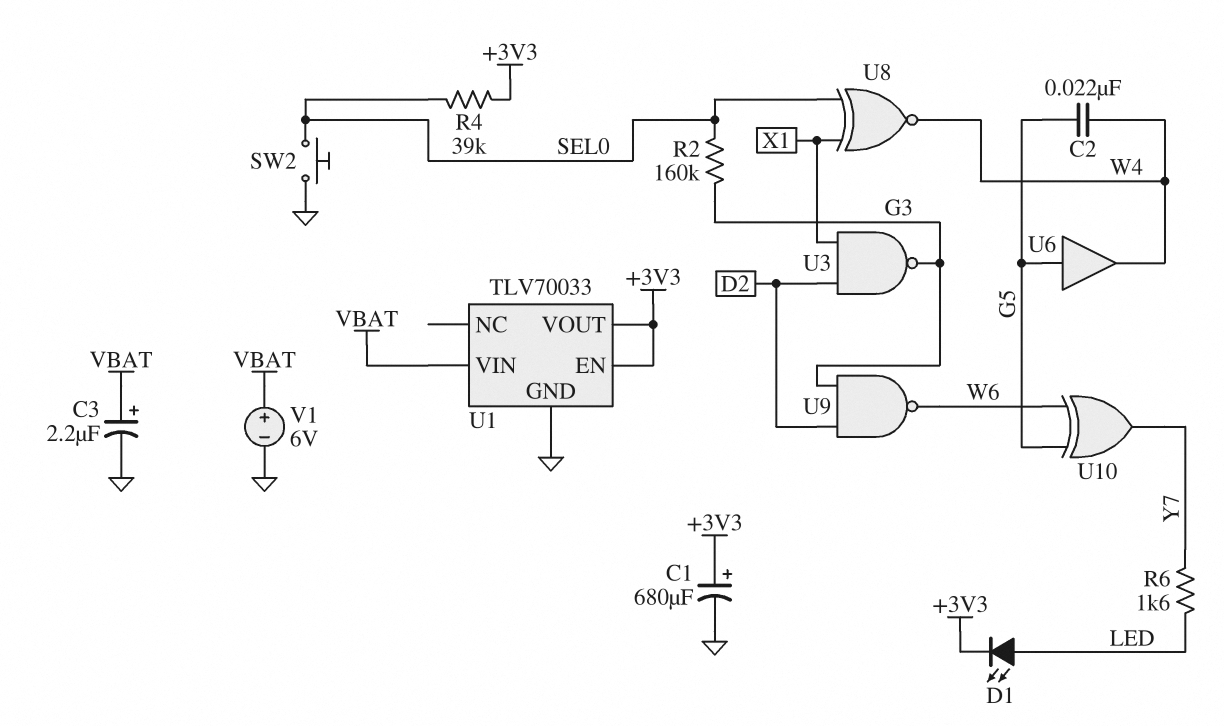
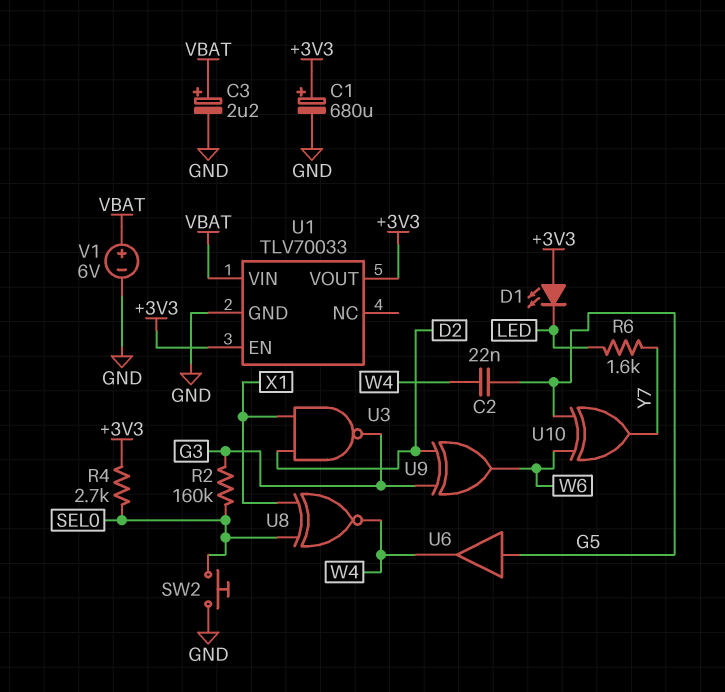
D1: LED (A LED, K +3V3) -> LED (A +3V3, K LED)
R4: 39k (+3V3, SEL0) -> 2.7k (+3V3, SEL0)
U9: NAND (in D2, in G3, out W6) -> XOR (in D2, in G3, out W6)

